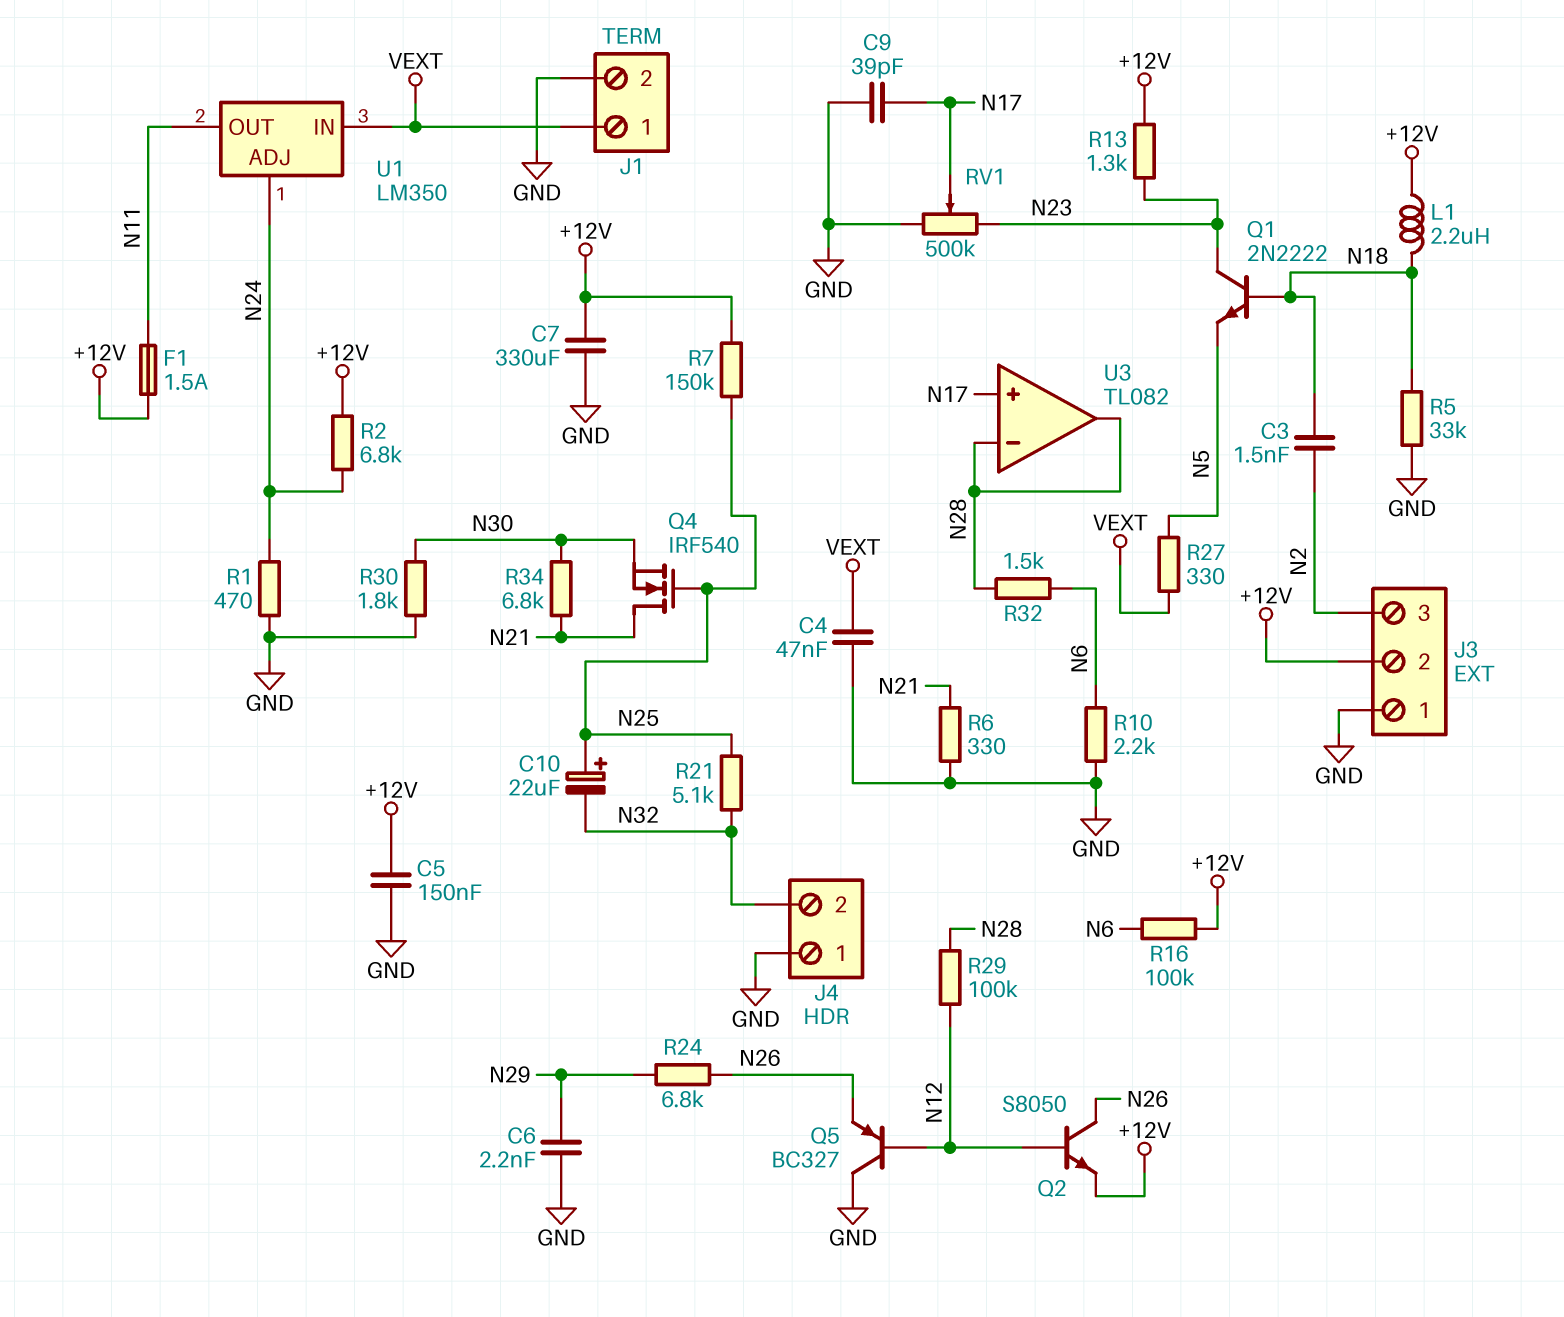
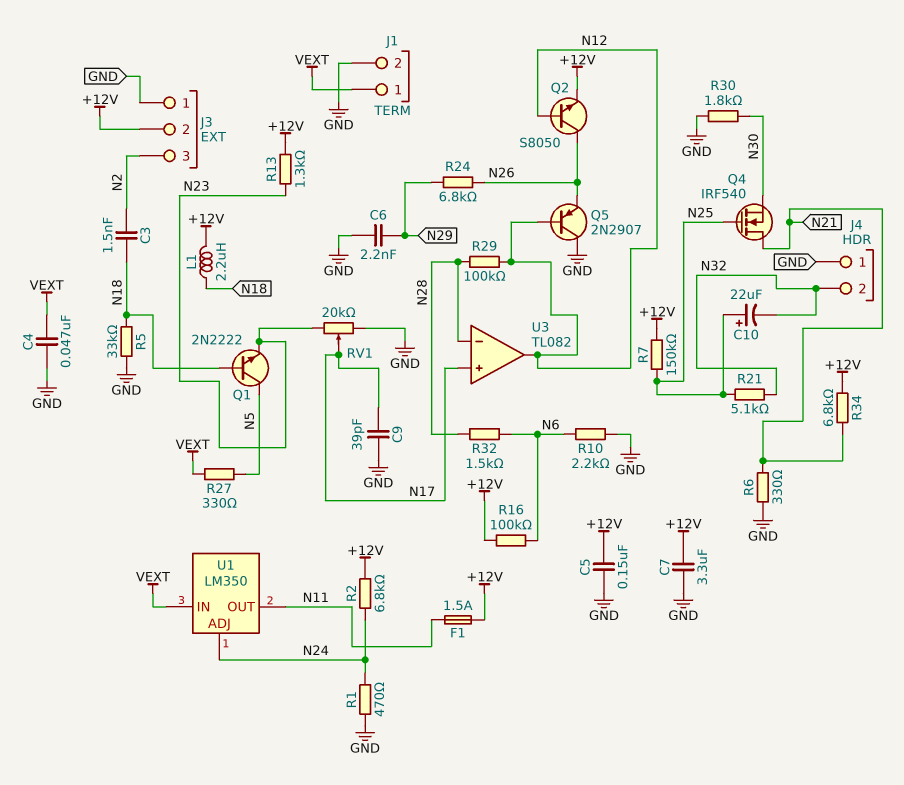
C7: 330uF (+12V, GND) -> 3.3uF (+12V, GND)
Q1: NPN 2N2222 (B N18, C N23, E N5) -> NPN 2N2222 (B N18, C N5, E N23)
Q5: PNP BC327 (B N12, C GND, E N26) -> PNP 2N2907 (B N12, C GND, E N26)
R34: 6.8k (N21, N30) -> 6.8k (+12V, N21)
RV1: 500k (GND, N23, wiper N17) -> 20k (GND, N23, wiper N17)
U3 pin out: N28 -> N12

